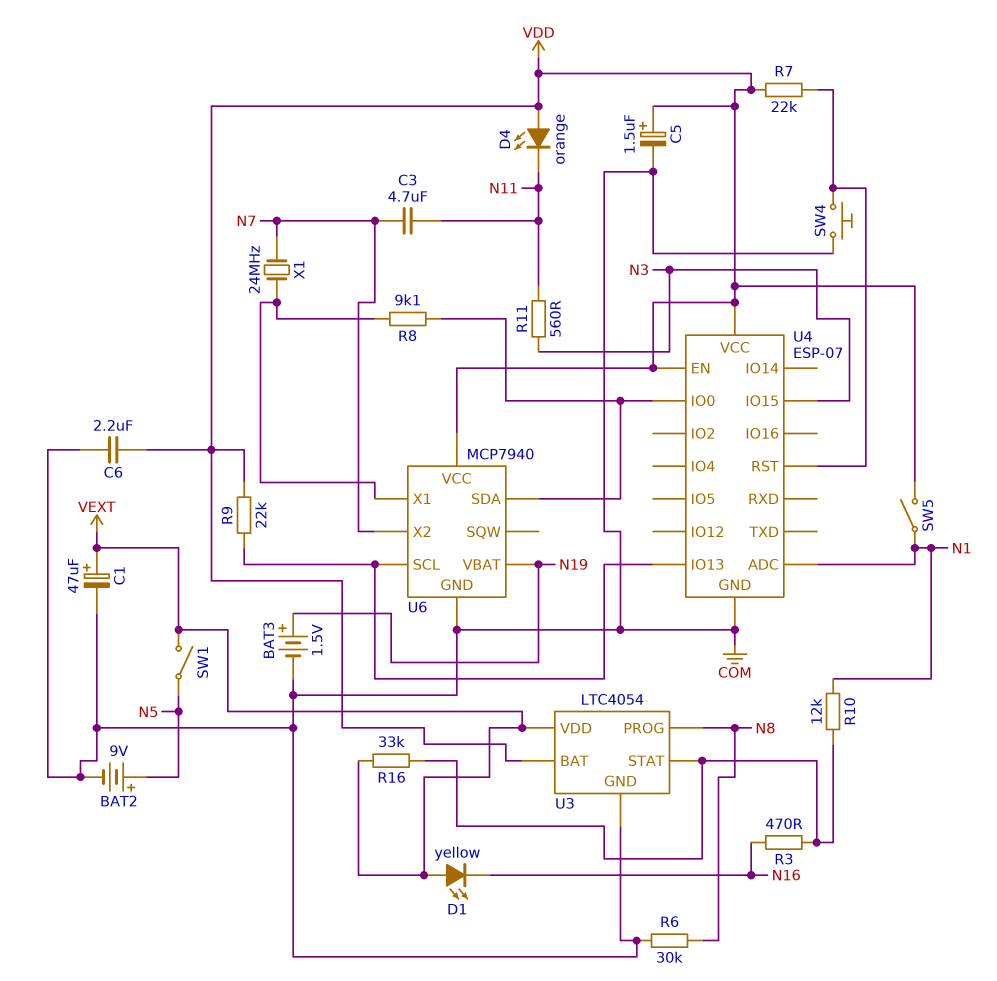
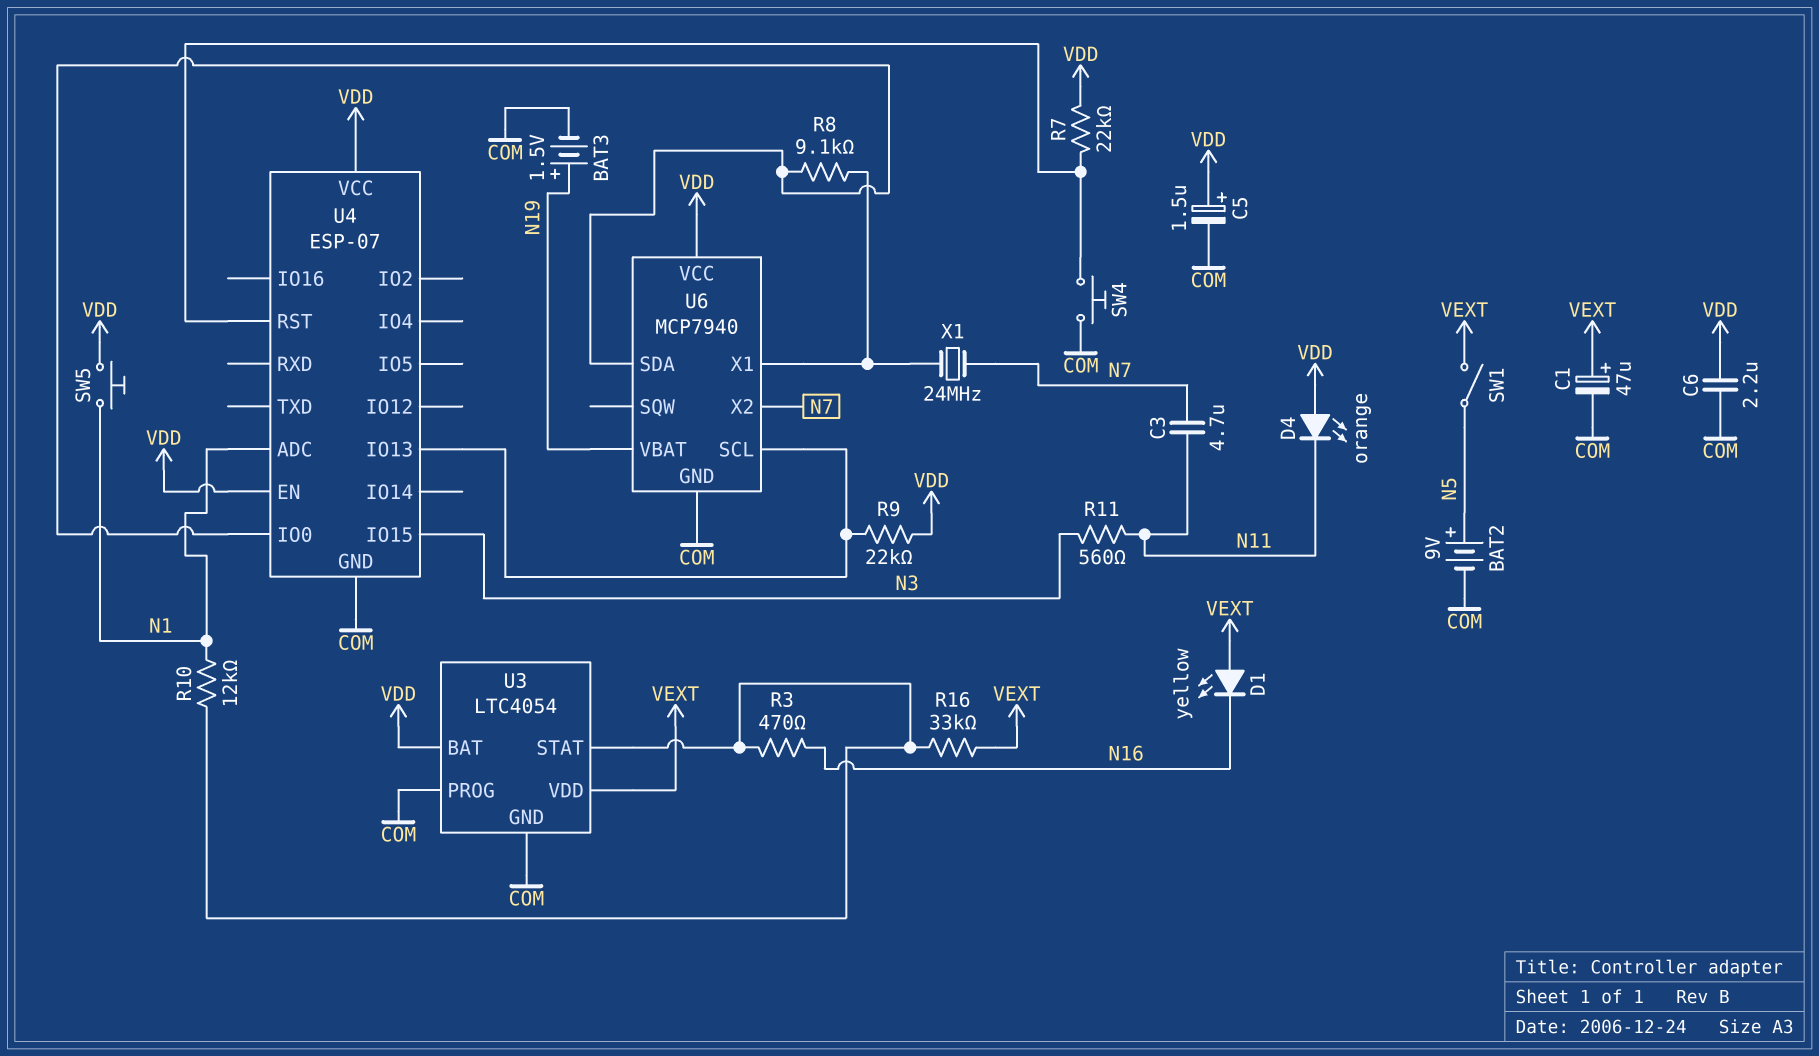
R6: 30k (COM, N8) -> none
SW5: switch (N1, VDD) -> button (N1, VDD)
U3 pin PROG: N8 -> COM

